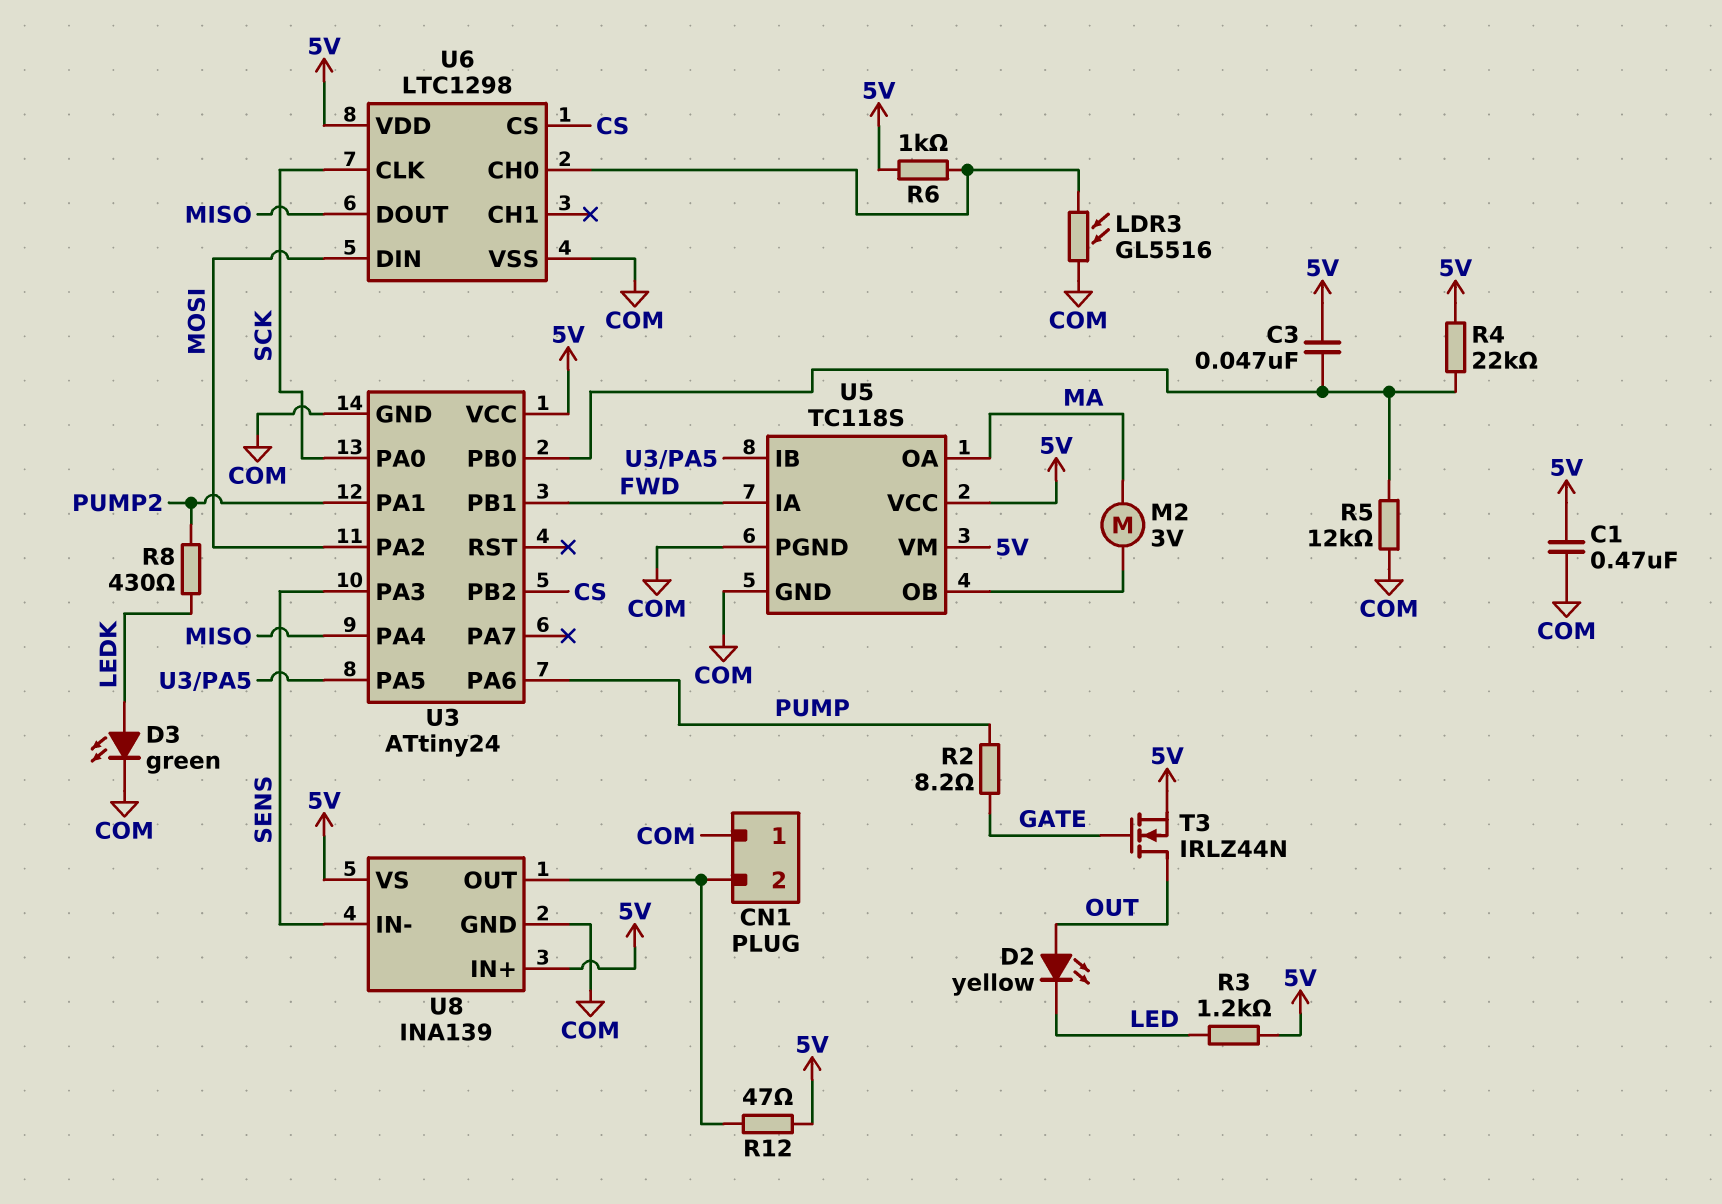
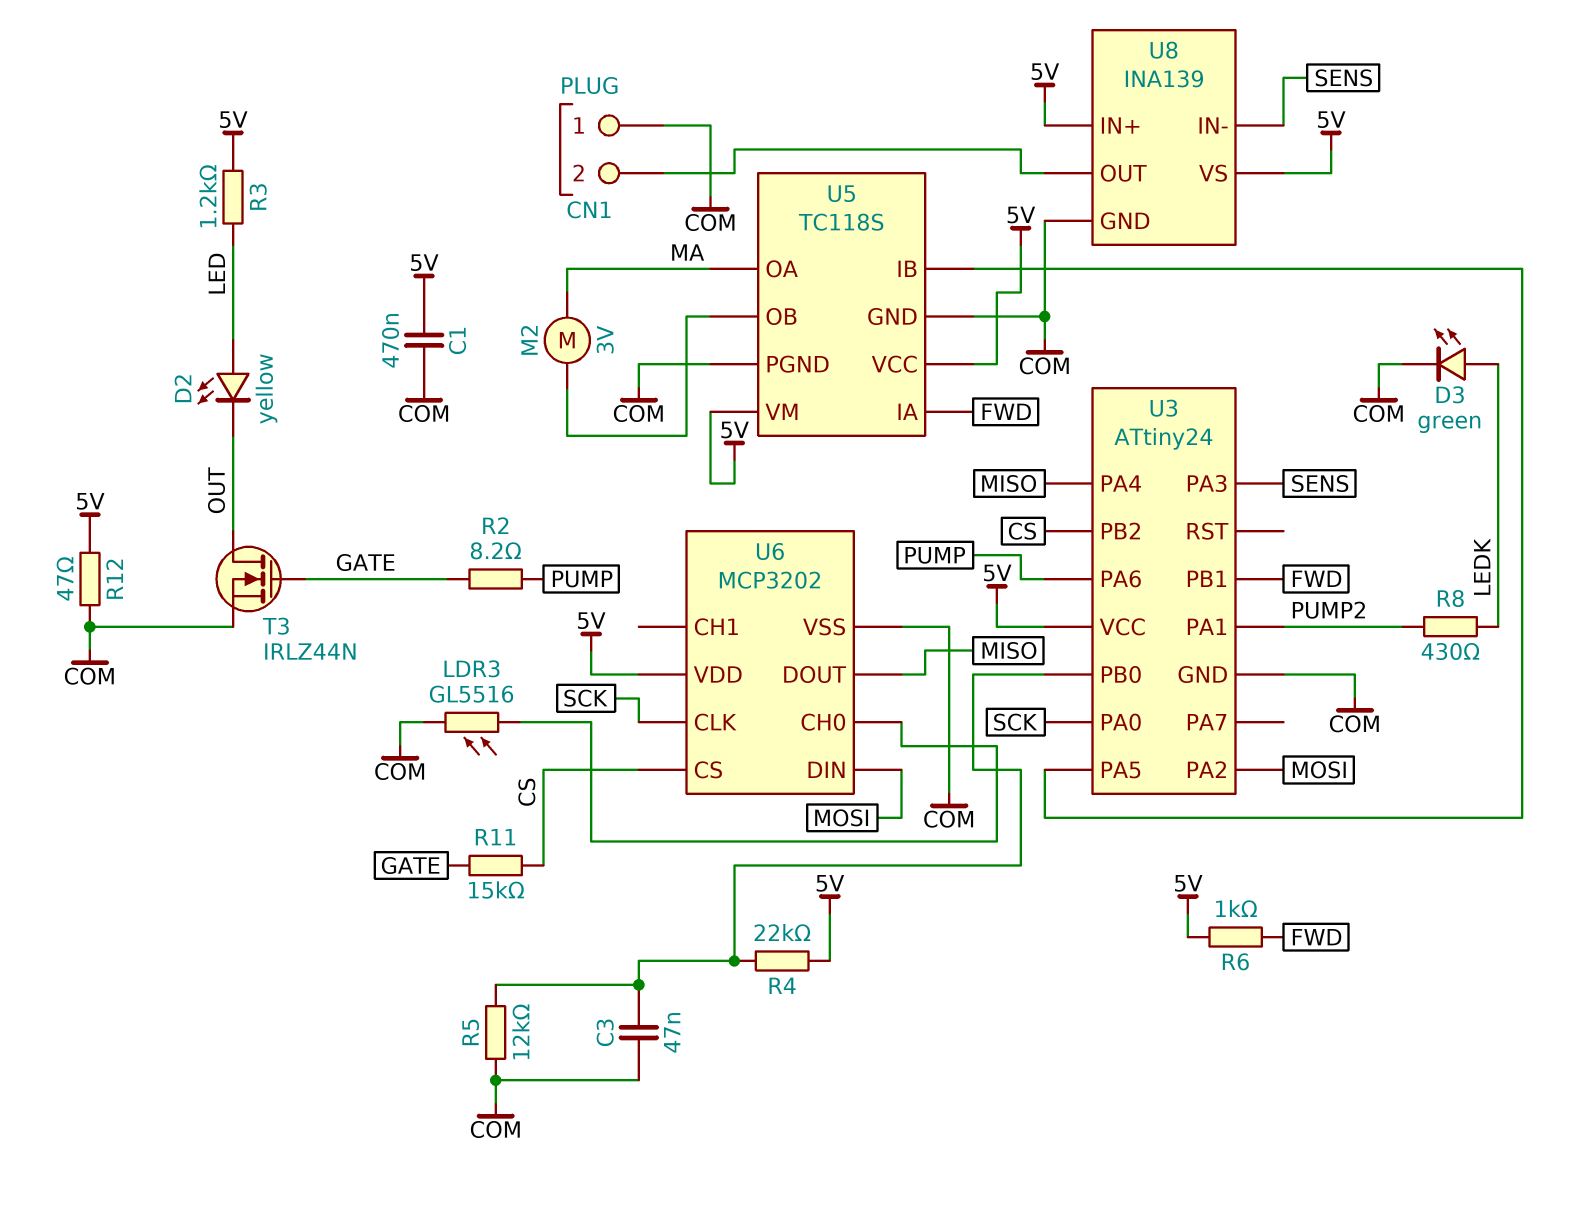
C3: 47nF (5V, U3/PB0) -> 47nF (COM, U3/PB0)
D2: LED yellow (A OUT, K LED) -> LED yellow (A LED, K OUT)
R6: 1k (5V, U6/CH0) -> 1k (5V, FWD)
R11: none -> 15k (CS, GATE)
R12: 47 (5V, CN1/2) -> 47 (5V, COM)
T3: NMOS IRLZ44N (G GATE, D OUT, S 5V) -> NMOS IRLZ44N (G GATE, D OUT, S COM)
U6: LTC1298 -> MCP3202

